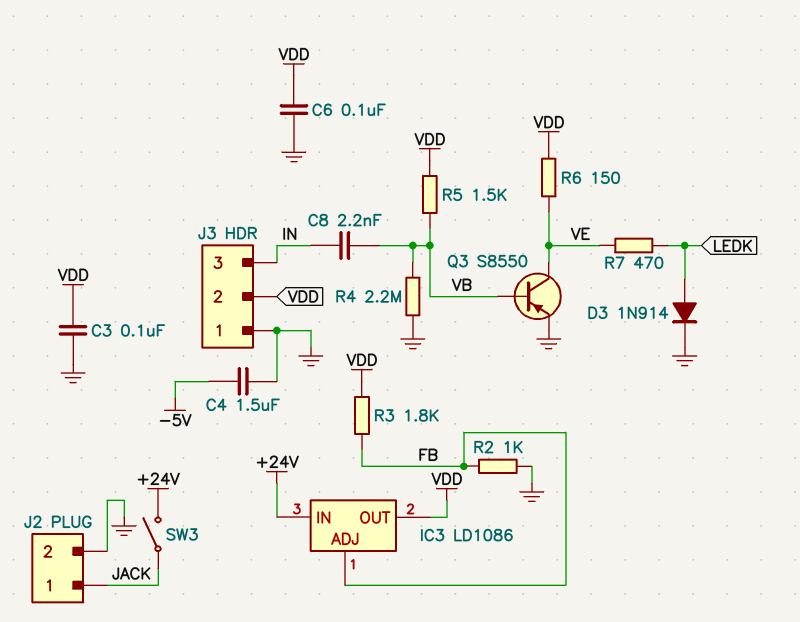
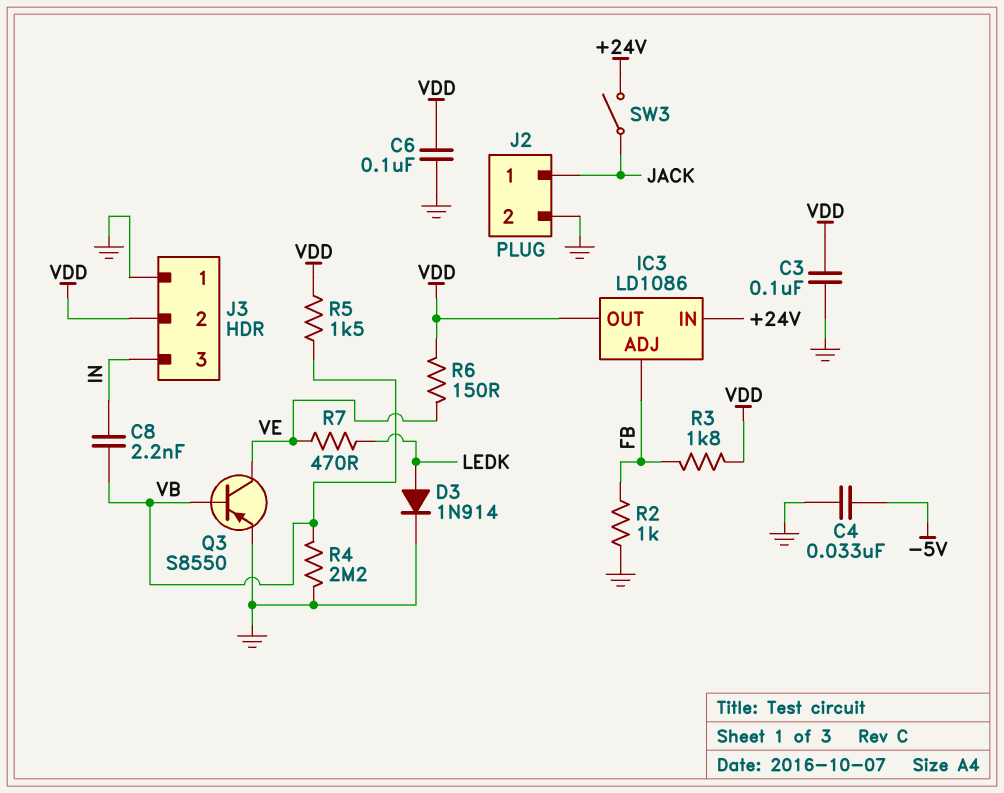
C4: 1.5uF (-5V, GND) -> 33nF (-5V, GND)

